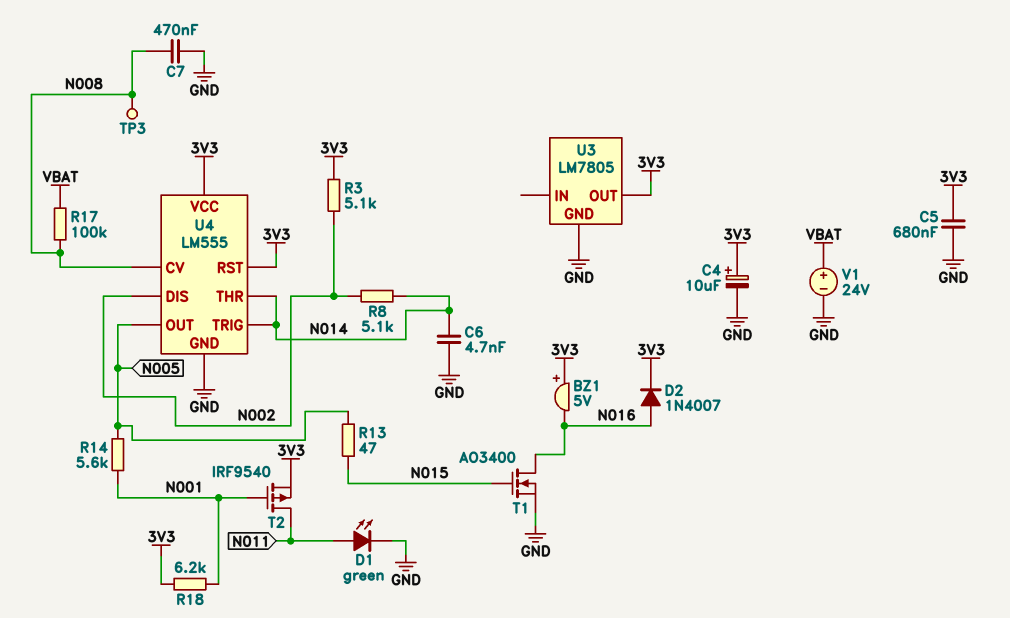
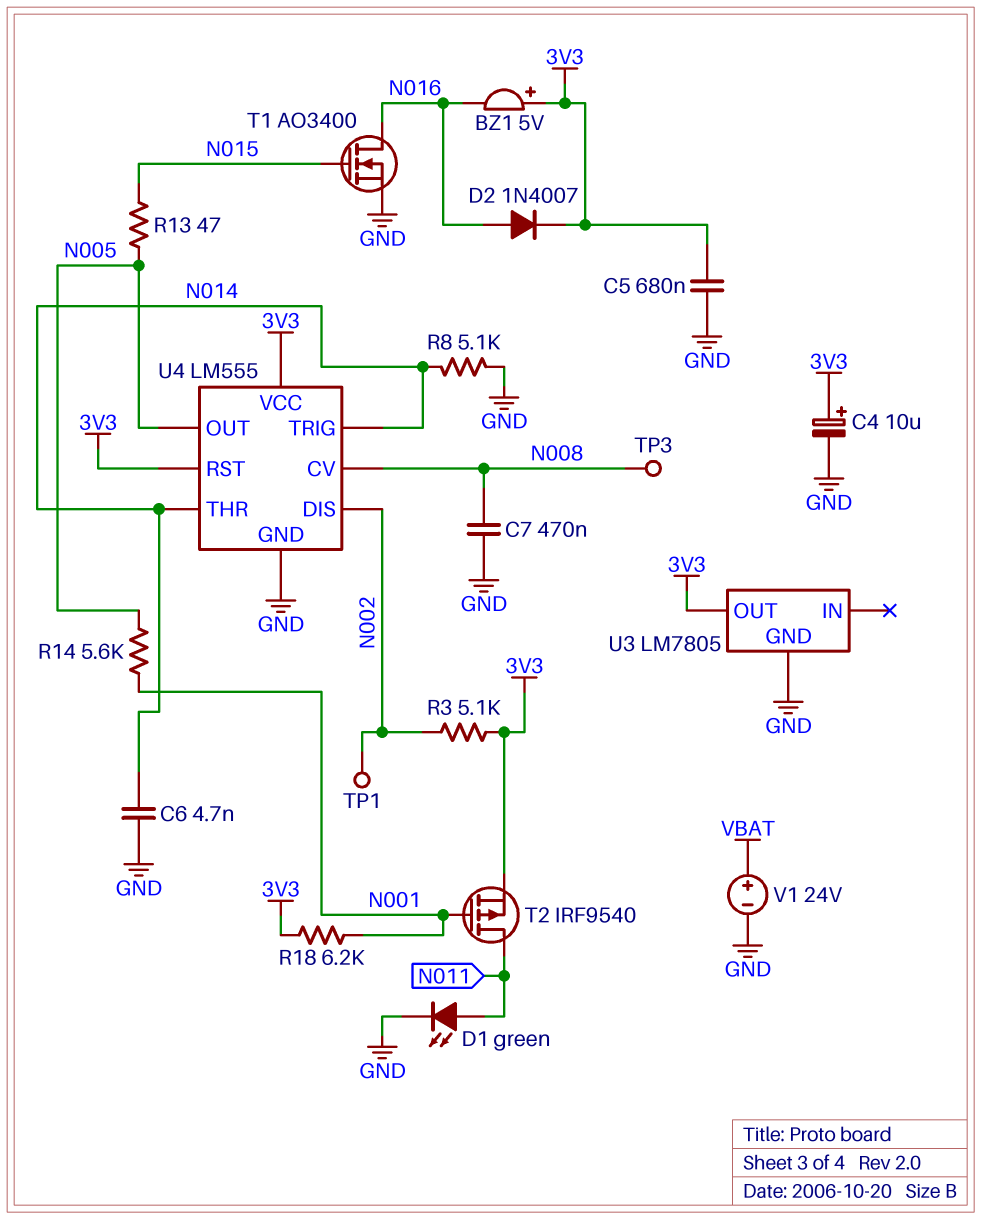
R8: 5.1k (N002, N014) -> 5.1k (GND, N014)
R17: 100k (N008, VBAT) -> none
TP1: none -> test point (N002)

